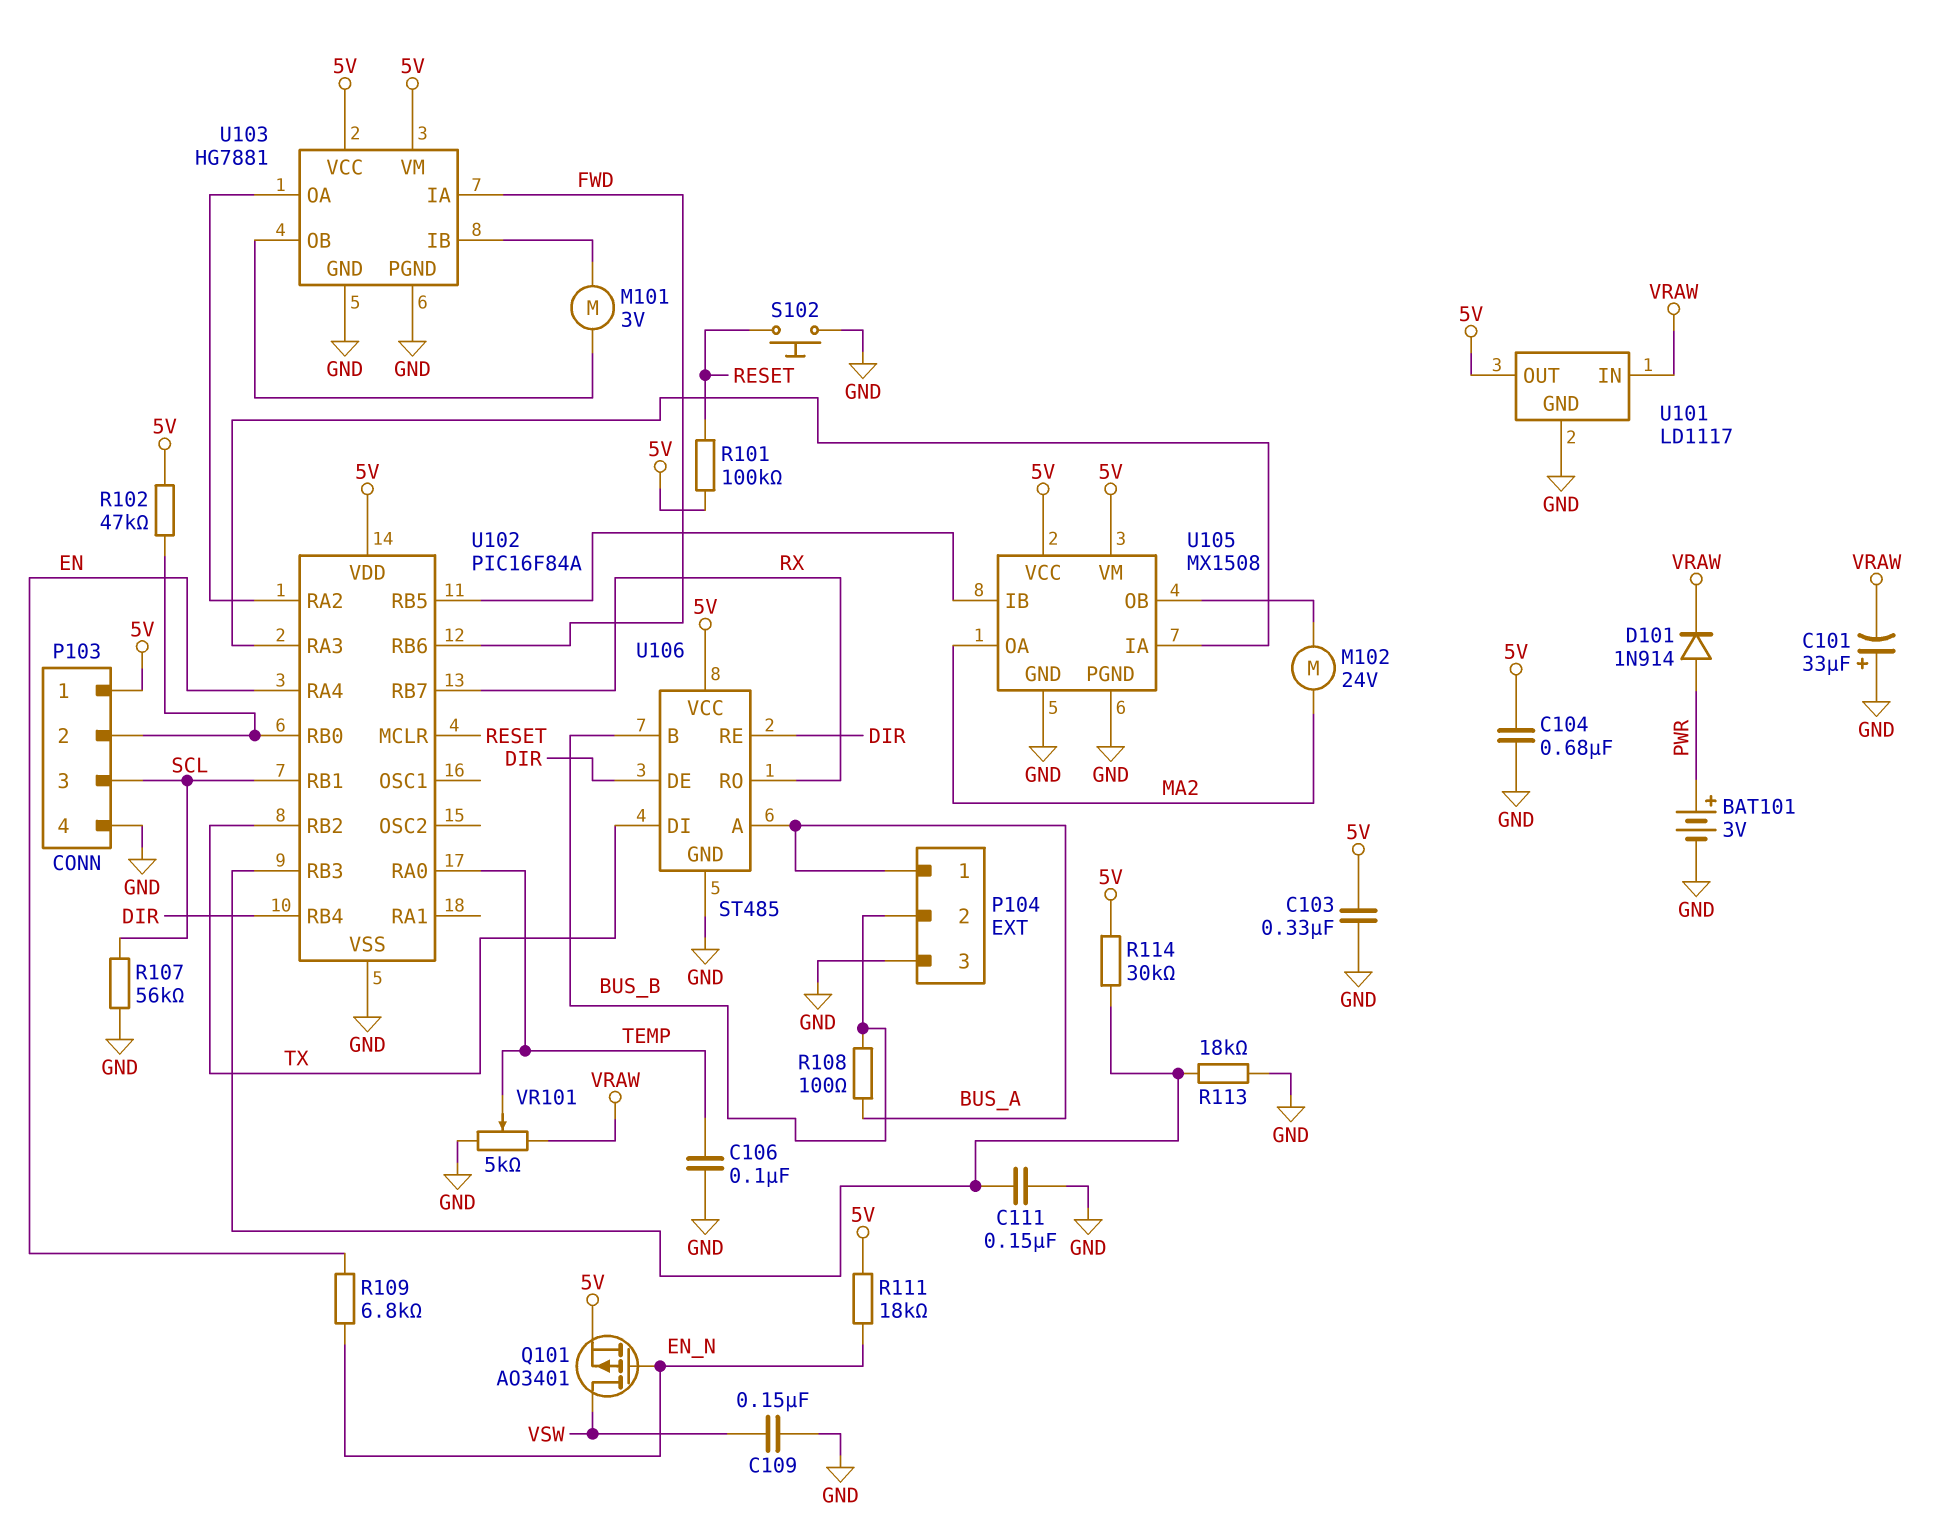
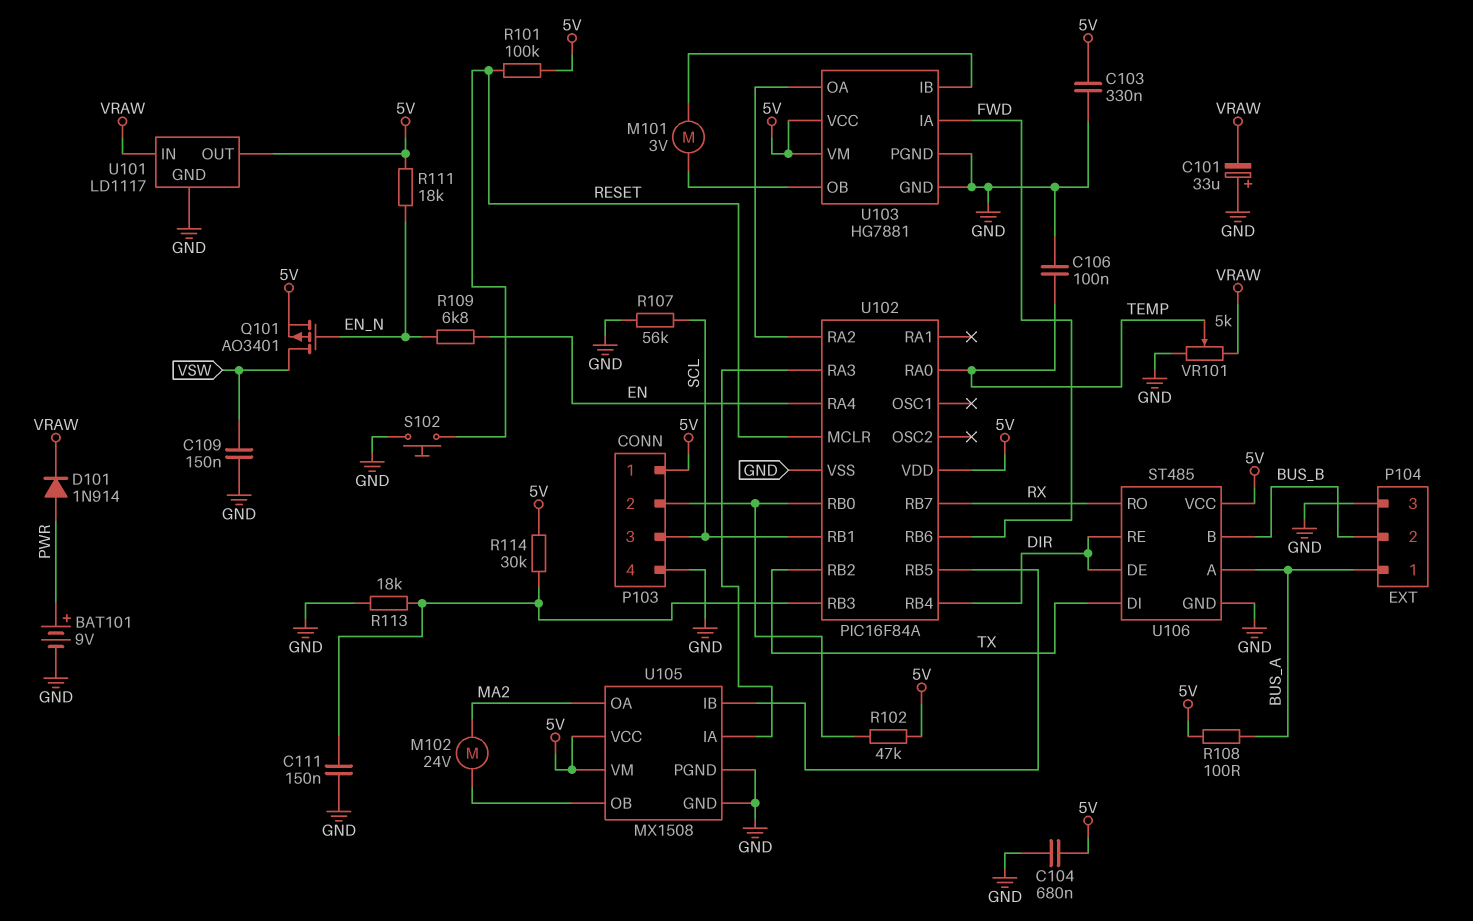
BAT101: 3V (plus PWR, minus GND) -> 9V (plus PWR, minus GND)
R108: 100 (BUS_A, BUS_B) -> 100 (5V, BUS_A)

